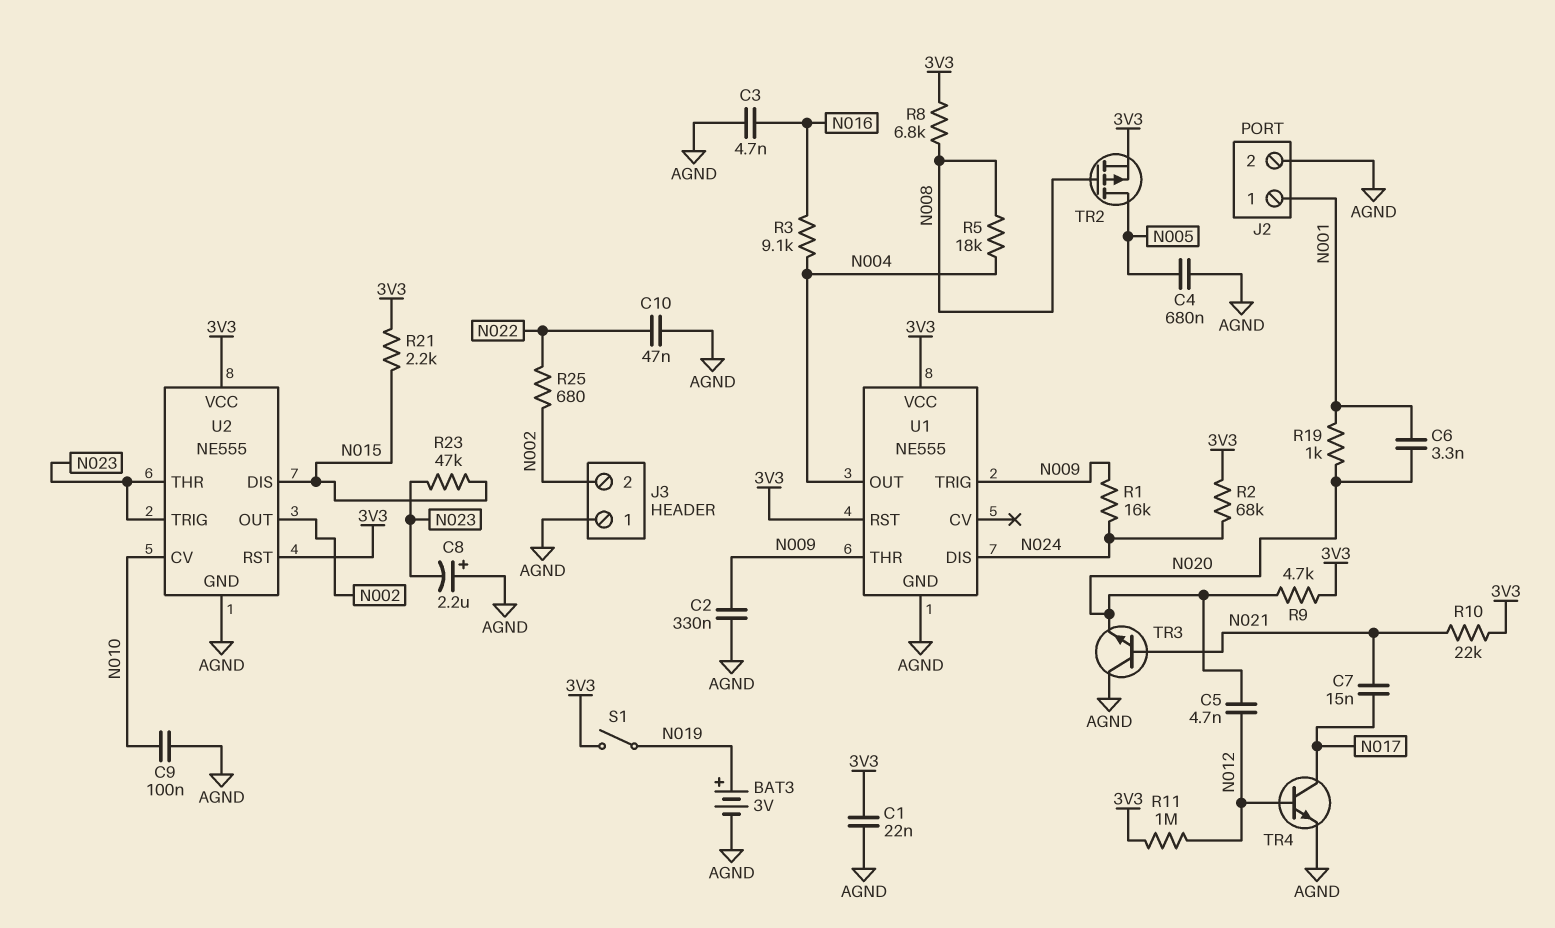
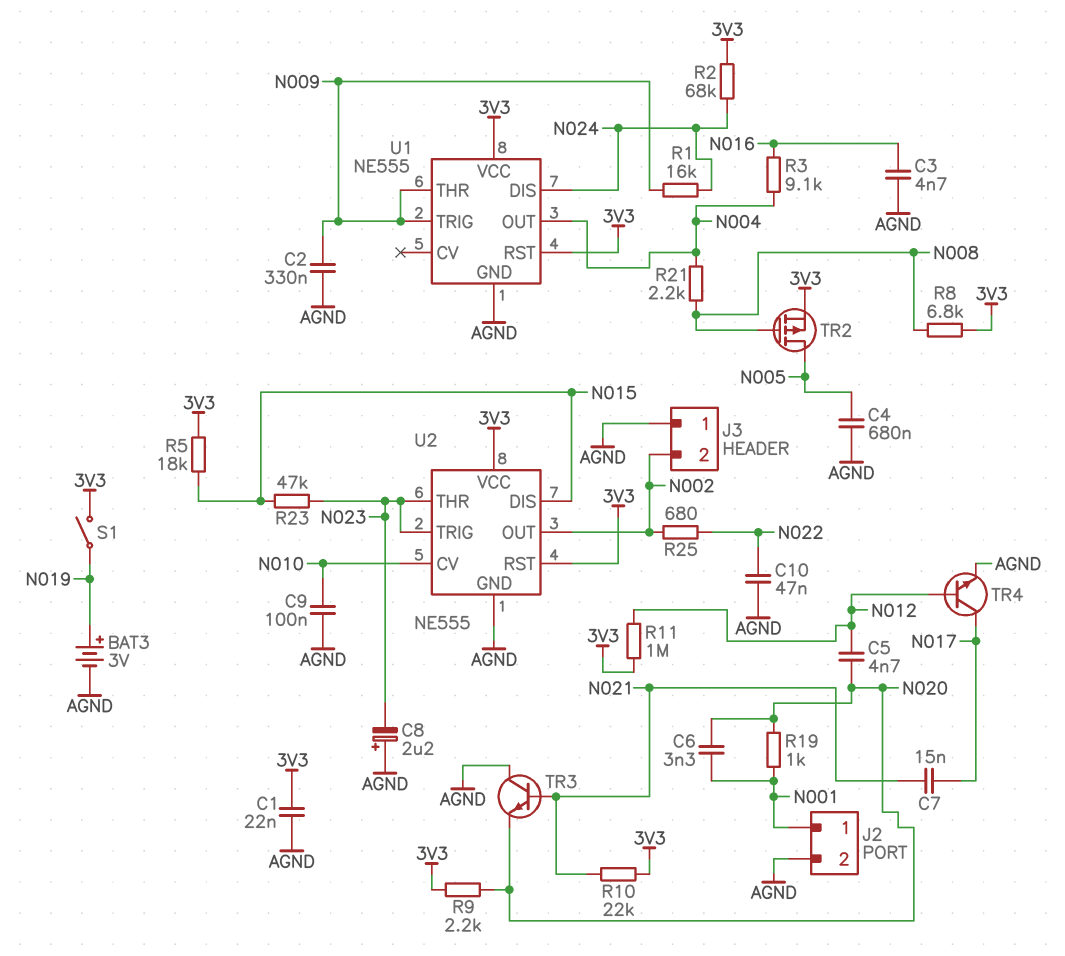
R5: 18k (N004, N008) -> 18k (3V3, N015)
R9: 4.7k (3V3, N020) -> 2.2k (3V3, N020)
R21: 2.2k (3V3, N015) -> 2.2k (N004, N008)

